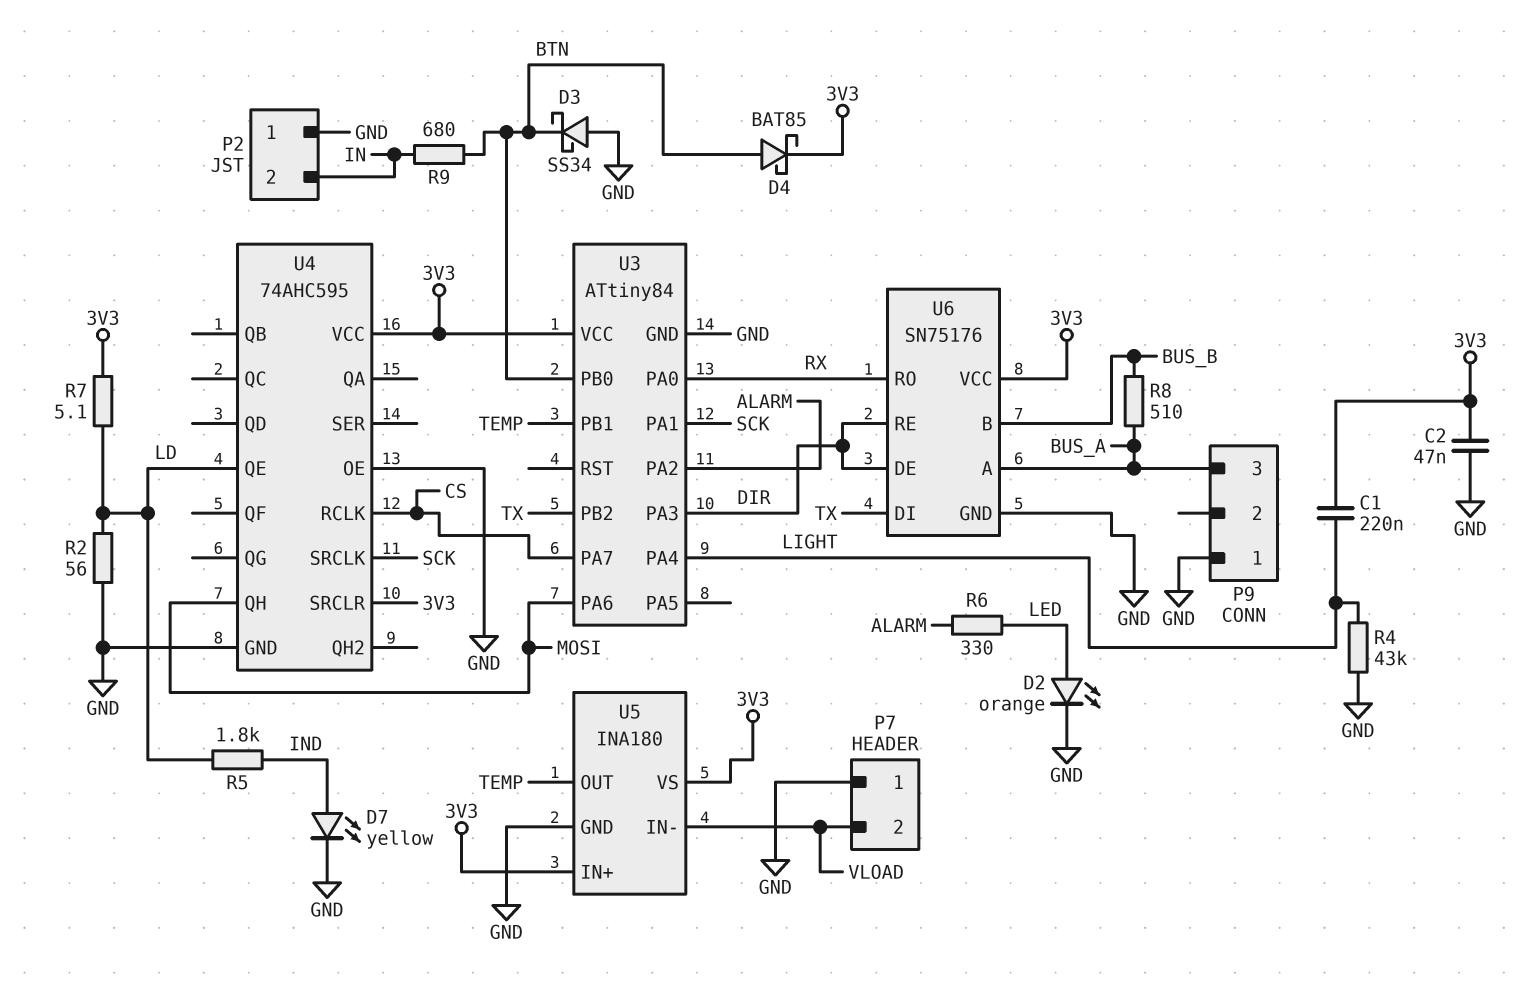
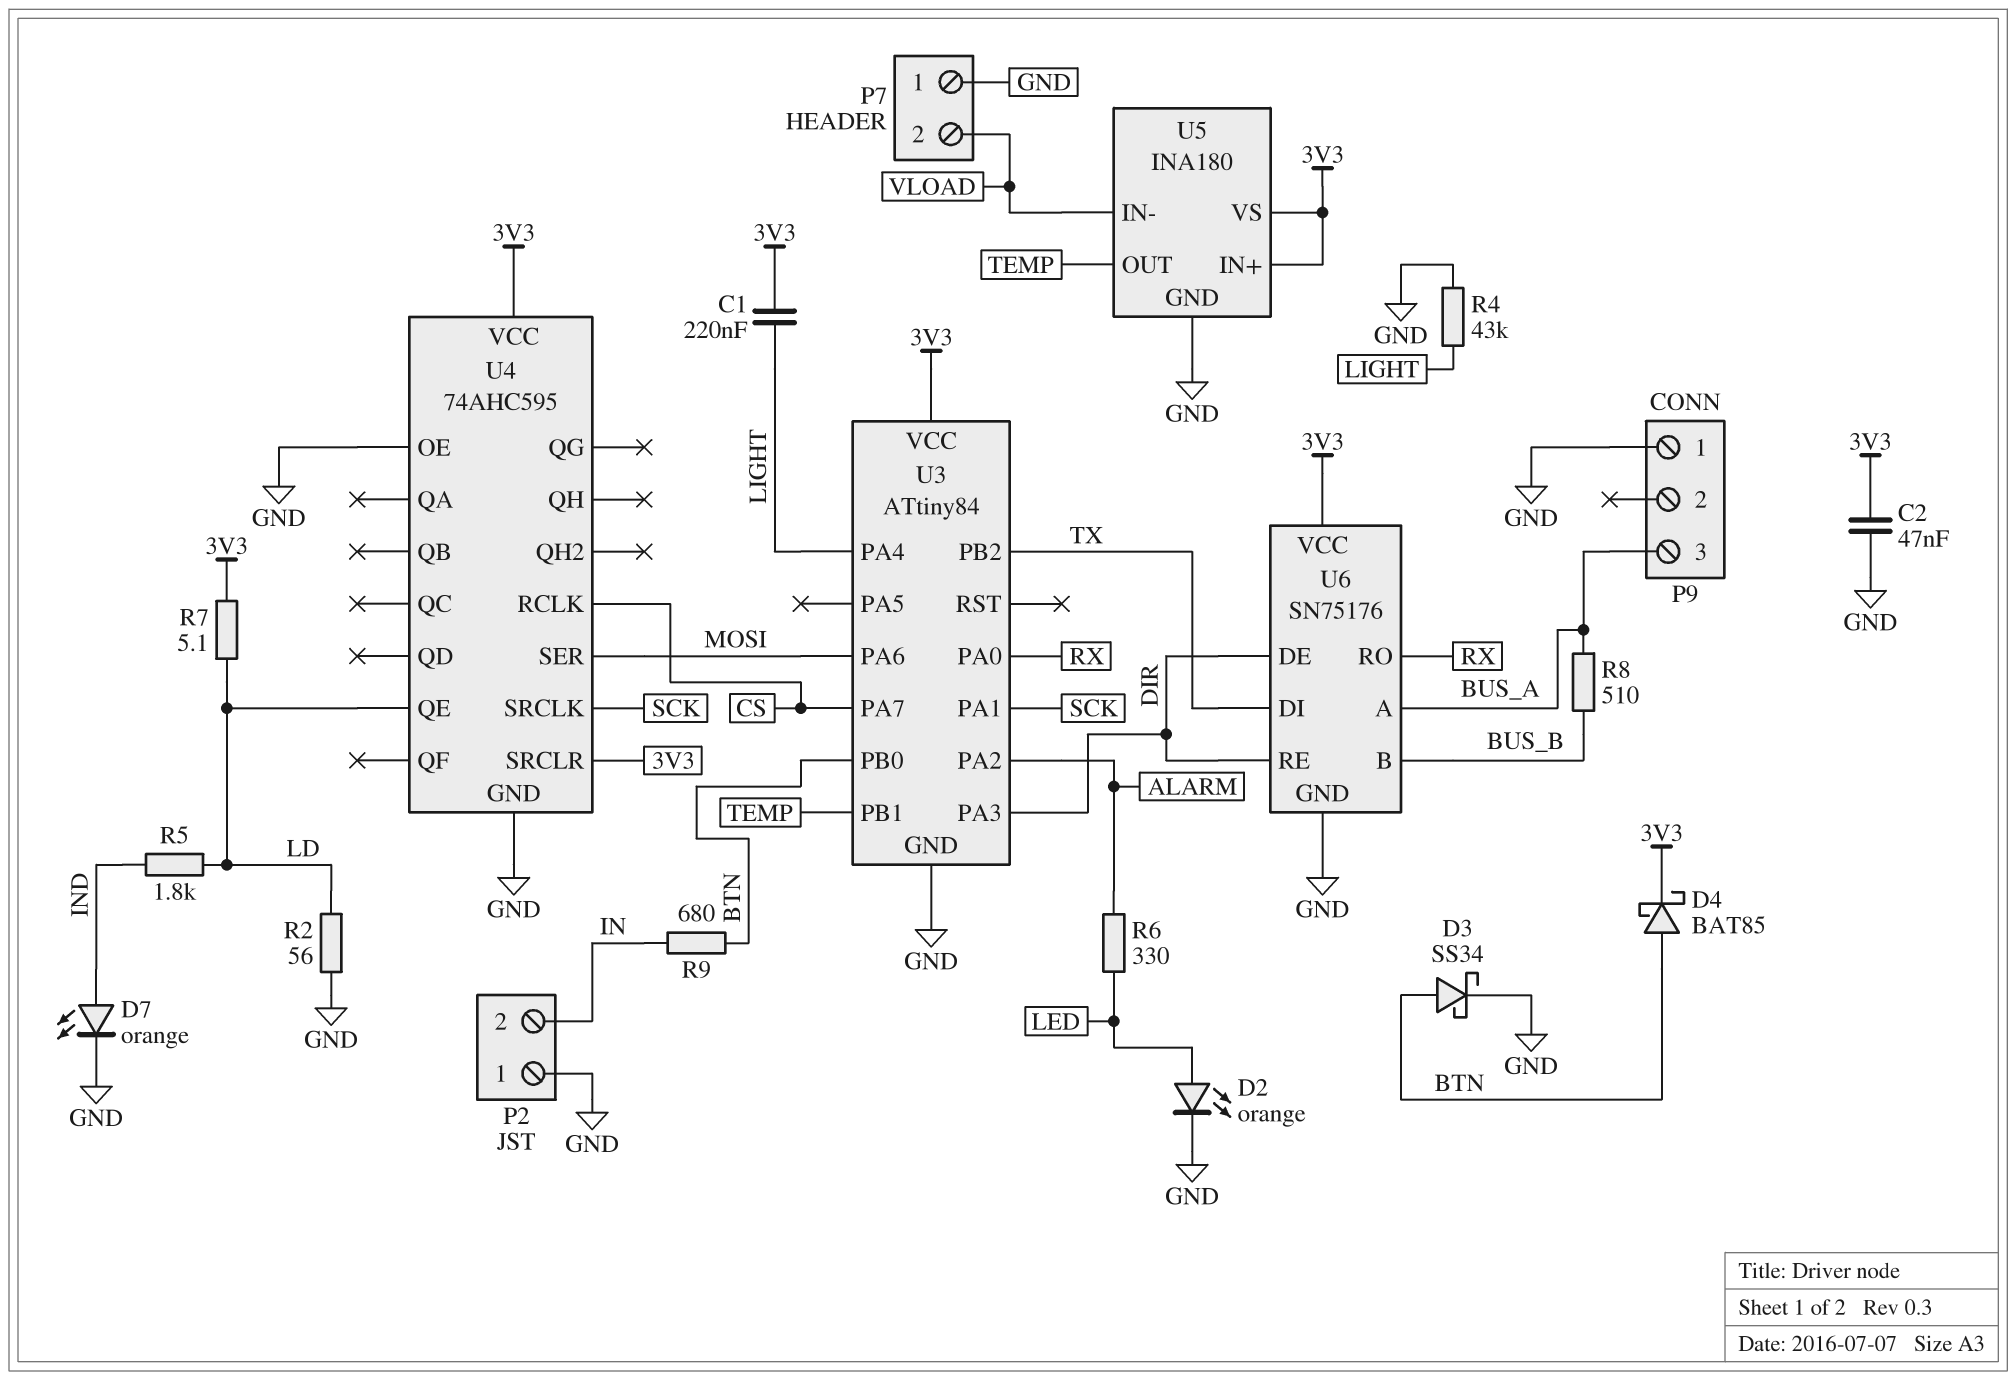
D3: schottky SS34 (A GND, K BTN) -> schottky SS34 (A BTN, K GND)
D7: LED yellow (A IND, K GND) -> LED orange (A IND, K GND)
U4 pin QH: MOSI -> none
U4 pin SER: none -> MOSI

